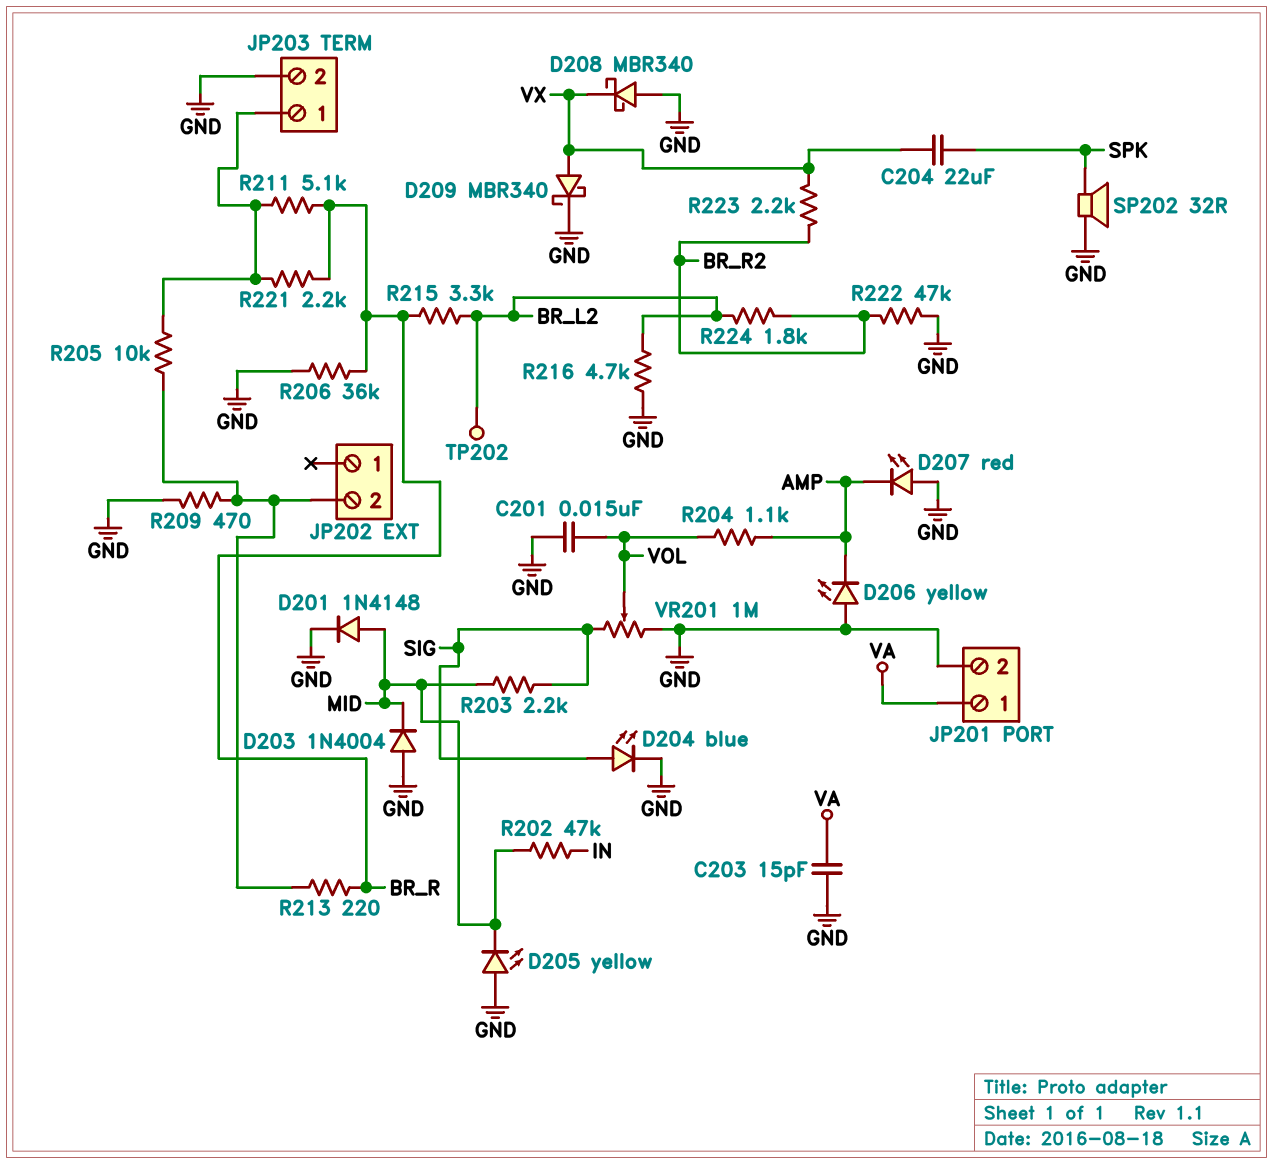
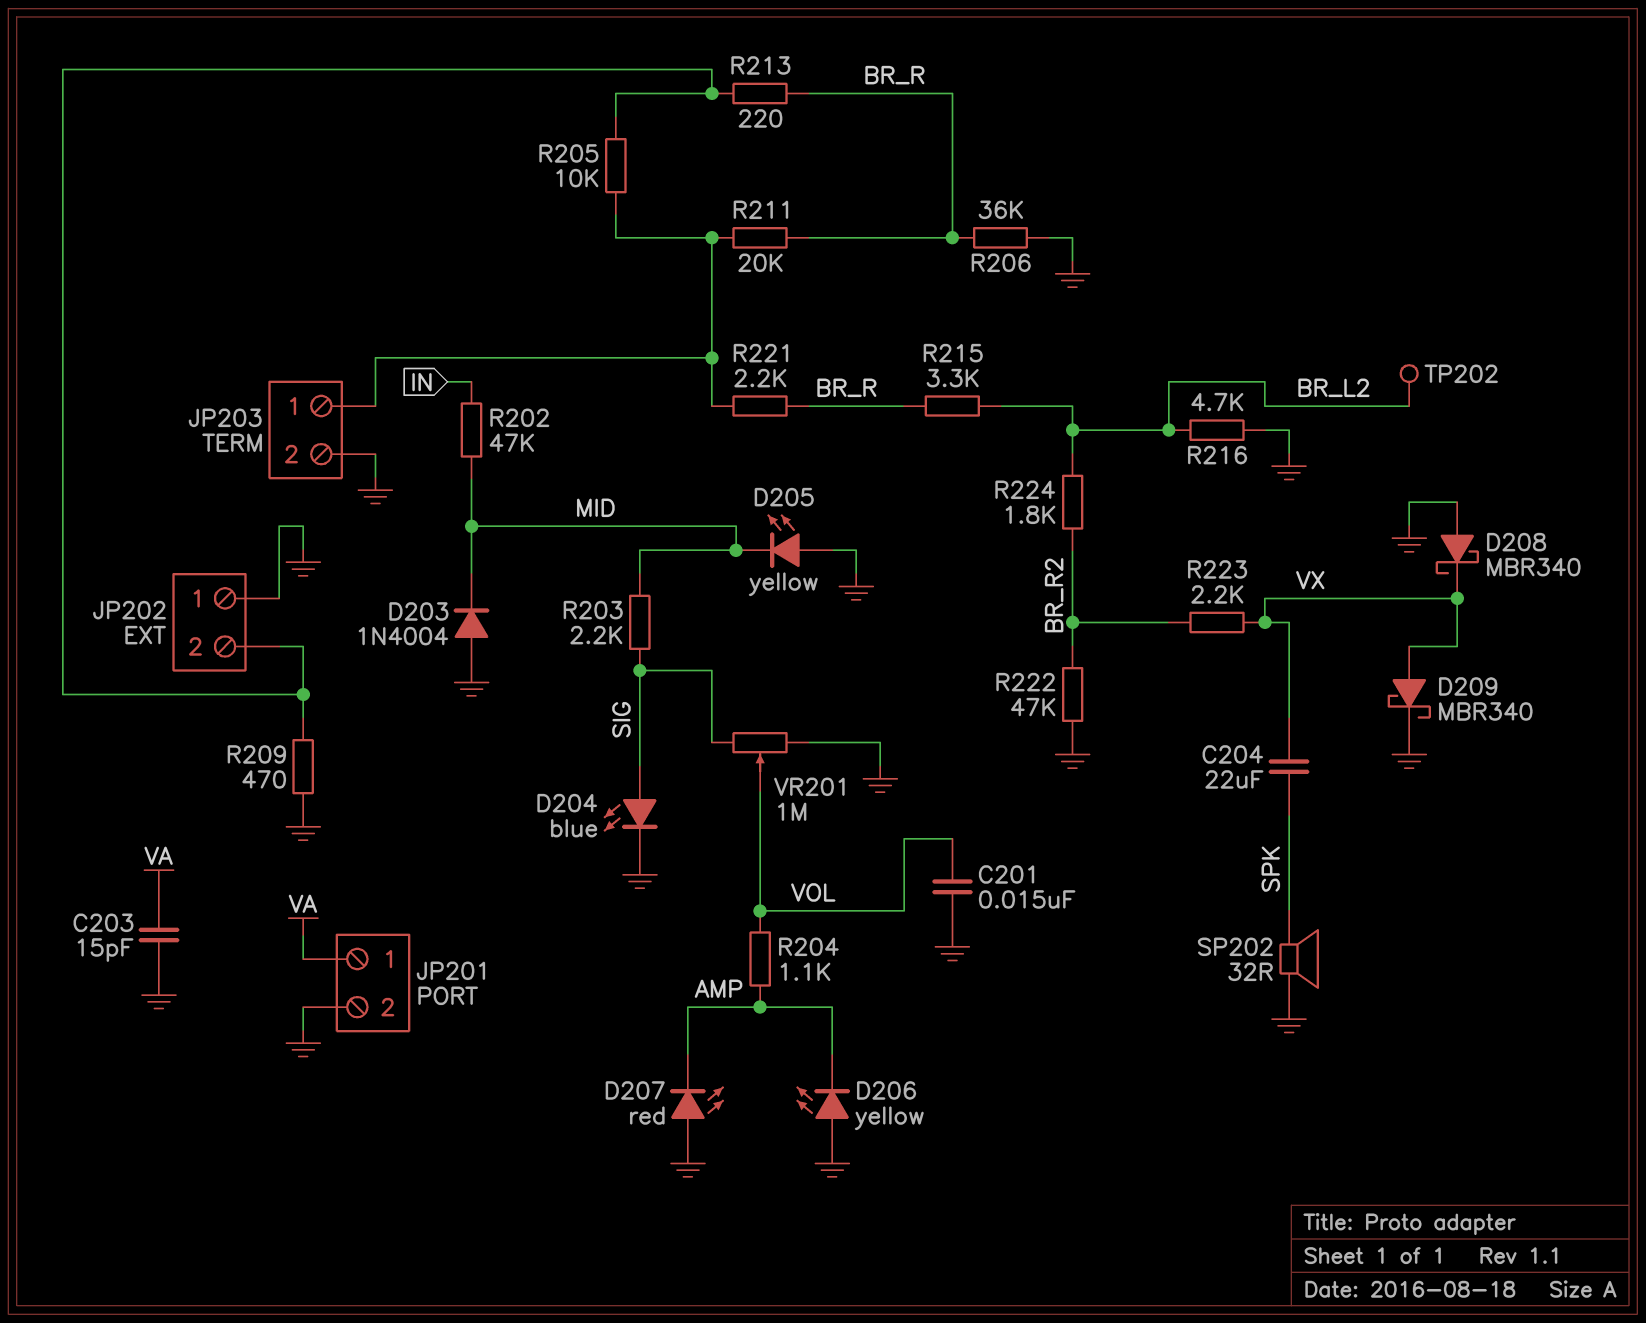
D201: diode 1N4148 (A MID, K GND) -> none
JP202 pin 1: none -> GND
R211: 5.1k (BR_R, JP203/1) -> 20k (BR_R, JP203/1)

